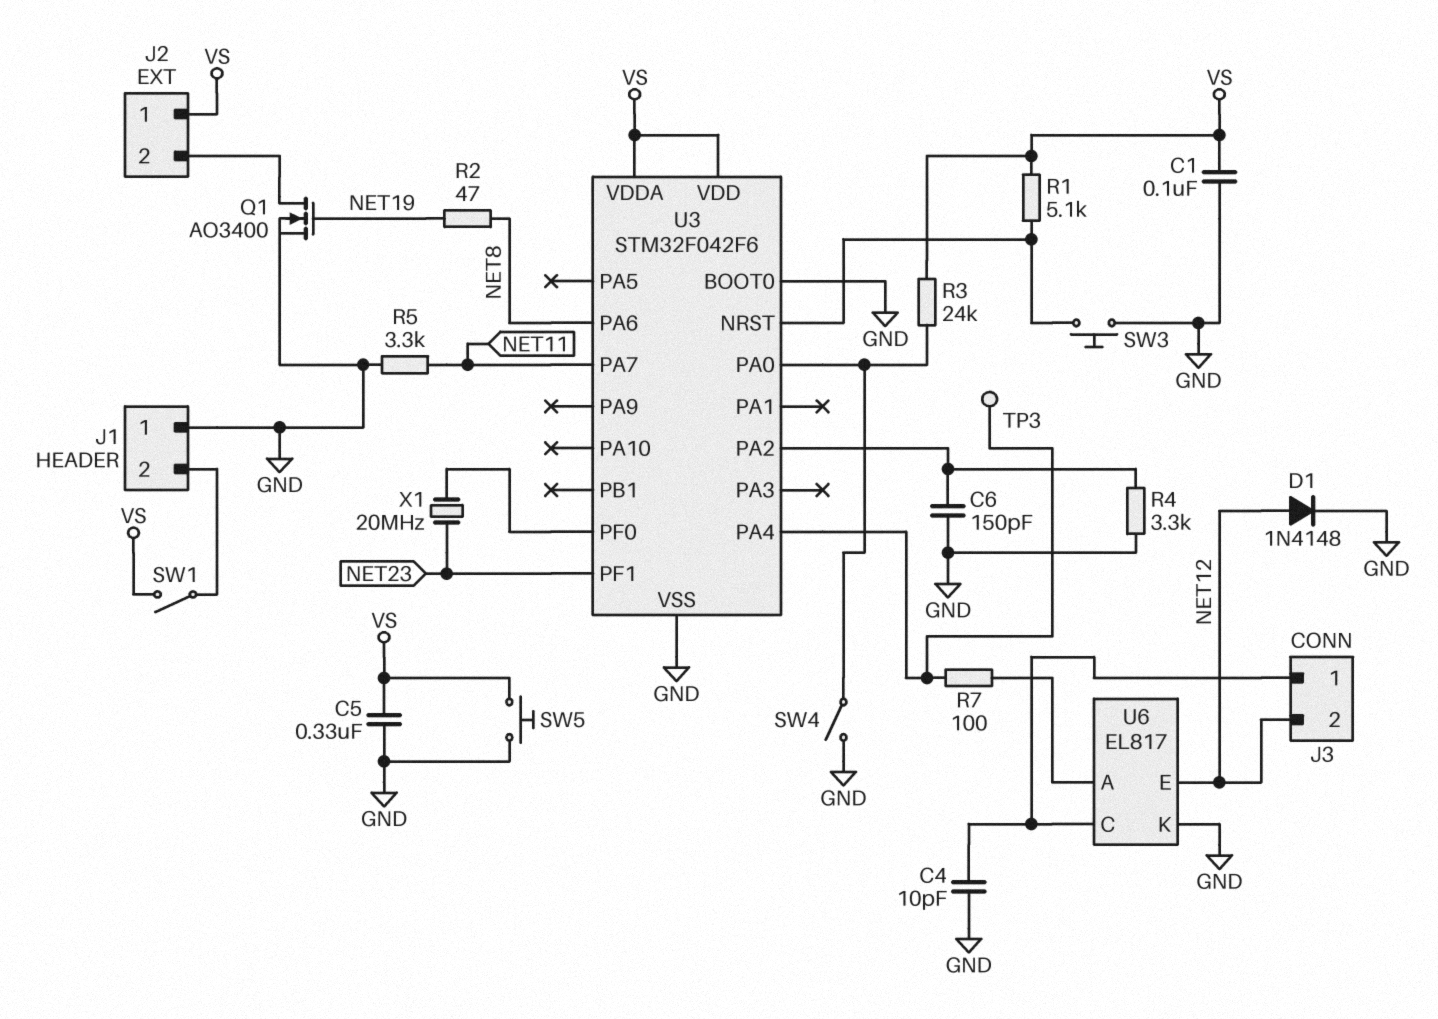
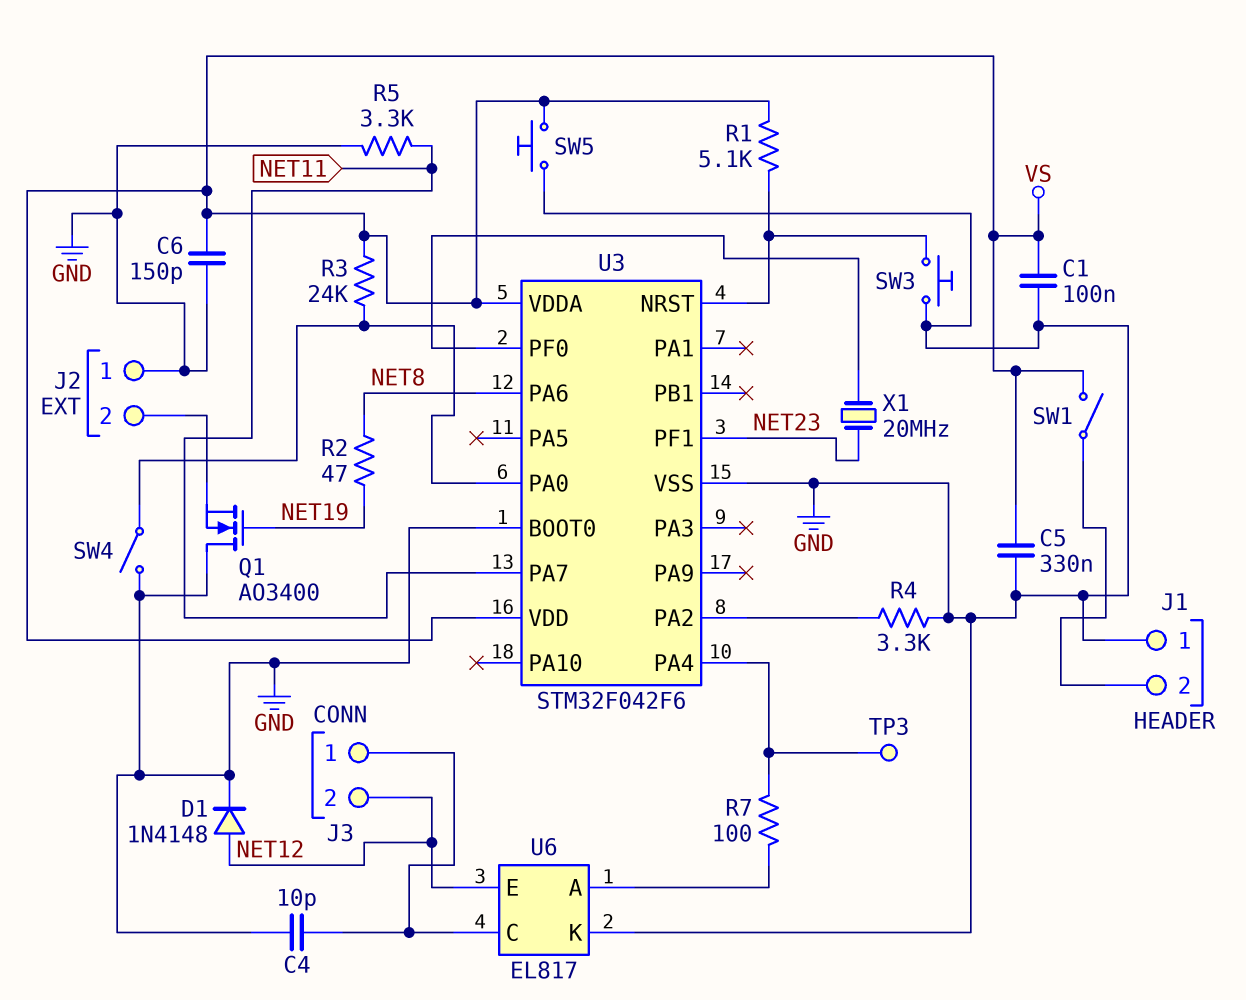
C6: 150pF (GND, U3/PA2) -> 150pF (GND, VS)
J2 pin 1: VS -> GND
Q1: NMOS AO3400 (G NET19, D J2/2, S GND) -> NMOS AO3400 (G NET19, D GND, S J2/2)

